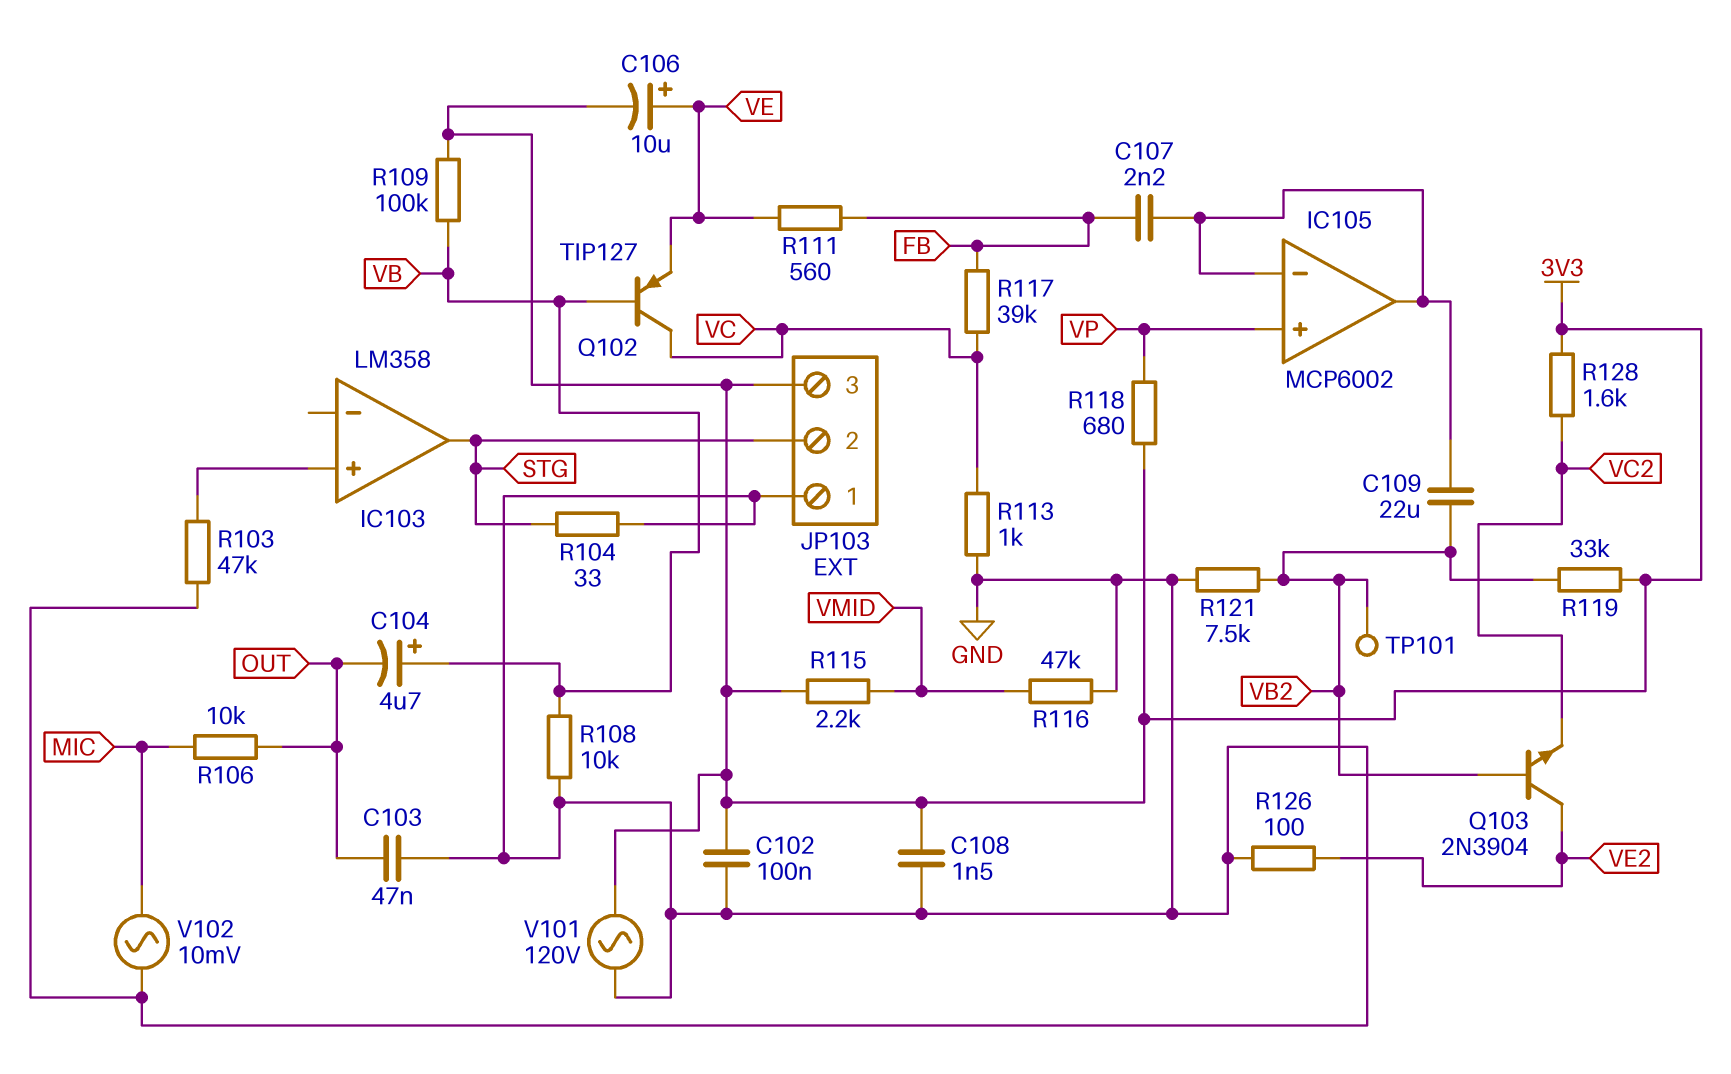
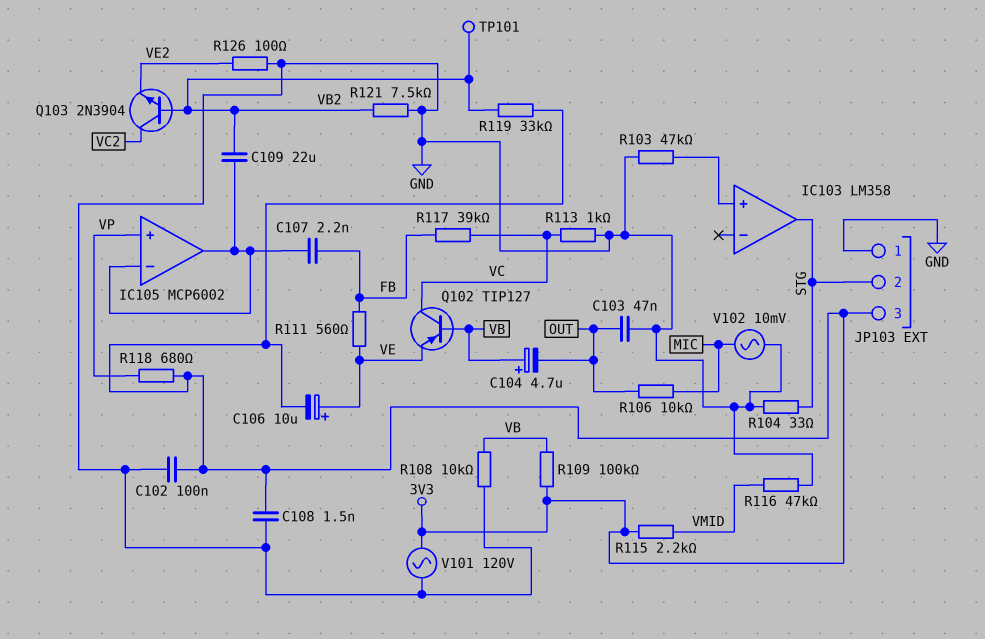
Q103: NPN 2N3904 (B VB2, C VE2, E VC2) -> NPN 2N3904 (B VB2, C VC2, E VE2)
R128: 1.6k (3V3, VC2) -> none

